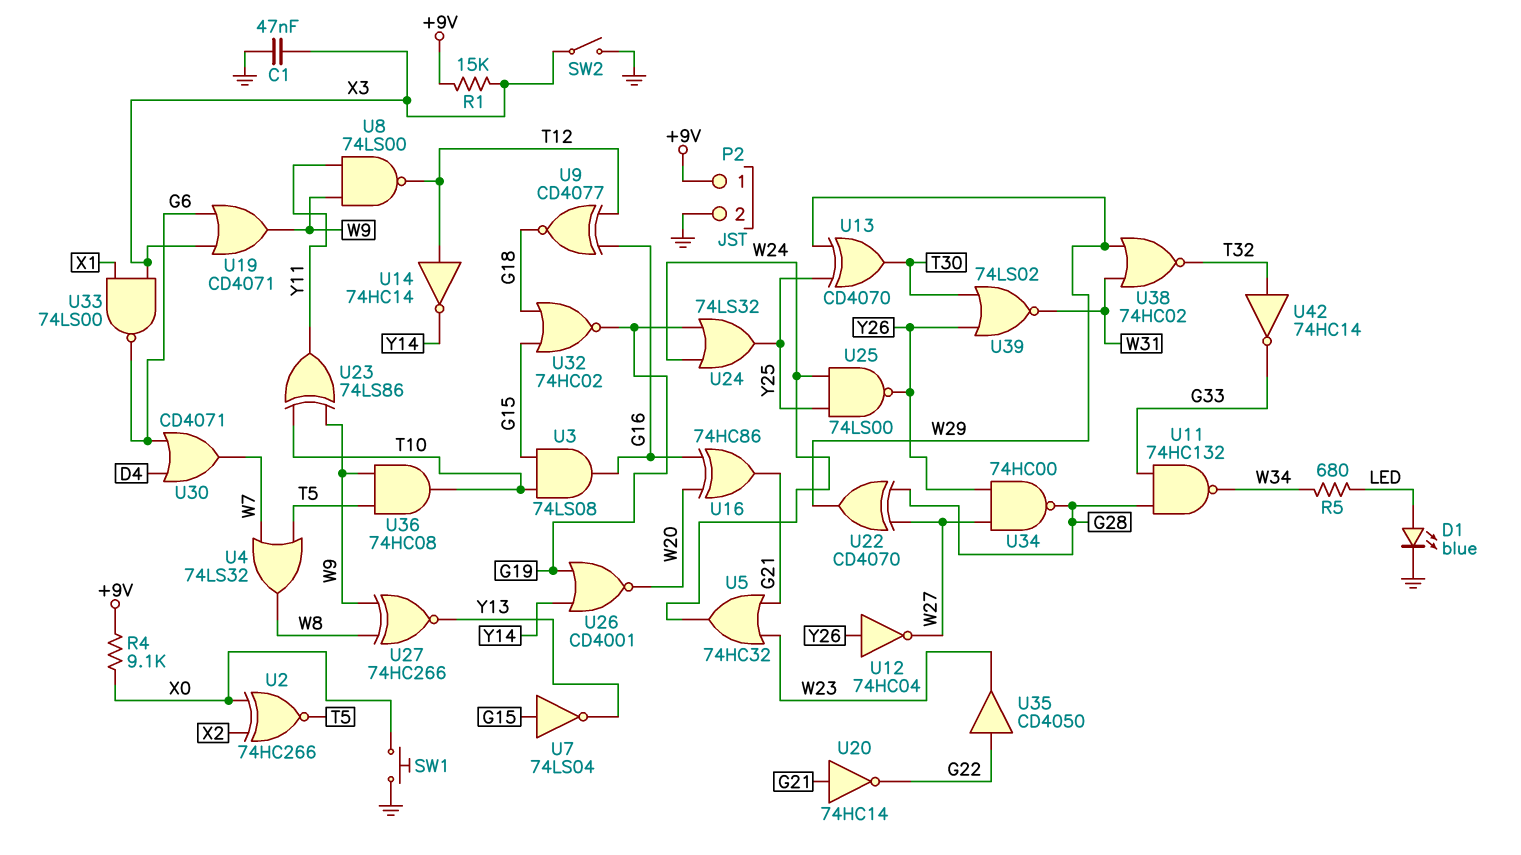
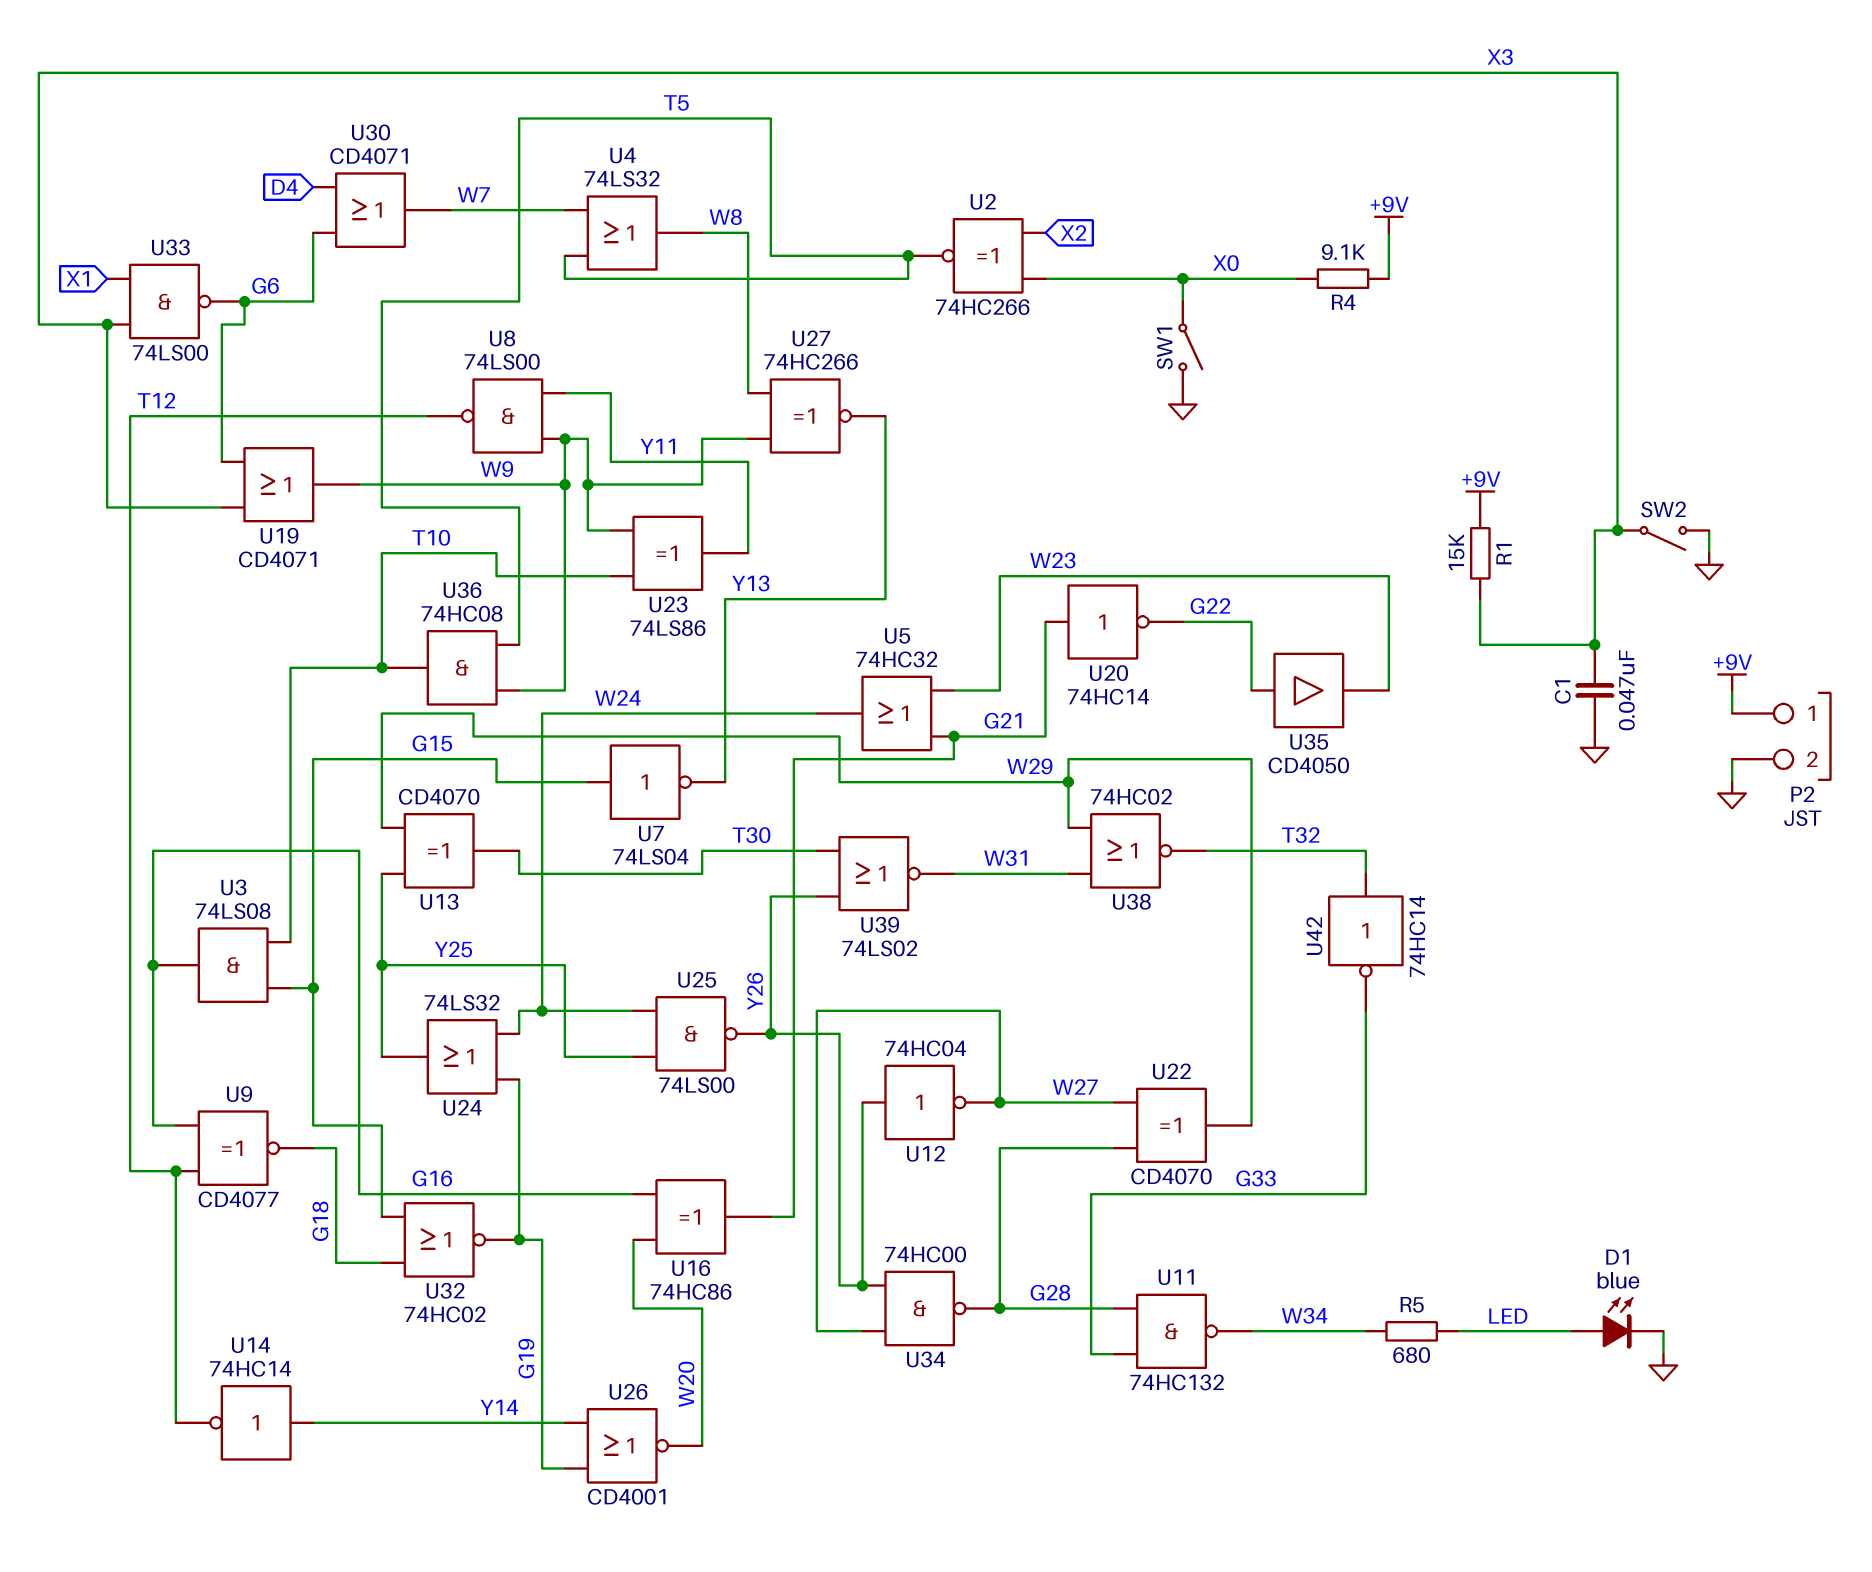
SW1: button (GND, X0) -> switch (GND, X0)
U14: NOT 74HC14 (in T12, out Y14) -> NOT 74HC14 (in Y14, out T12)

